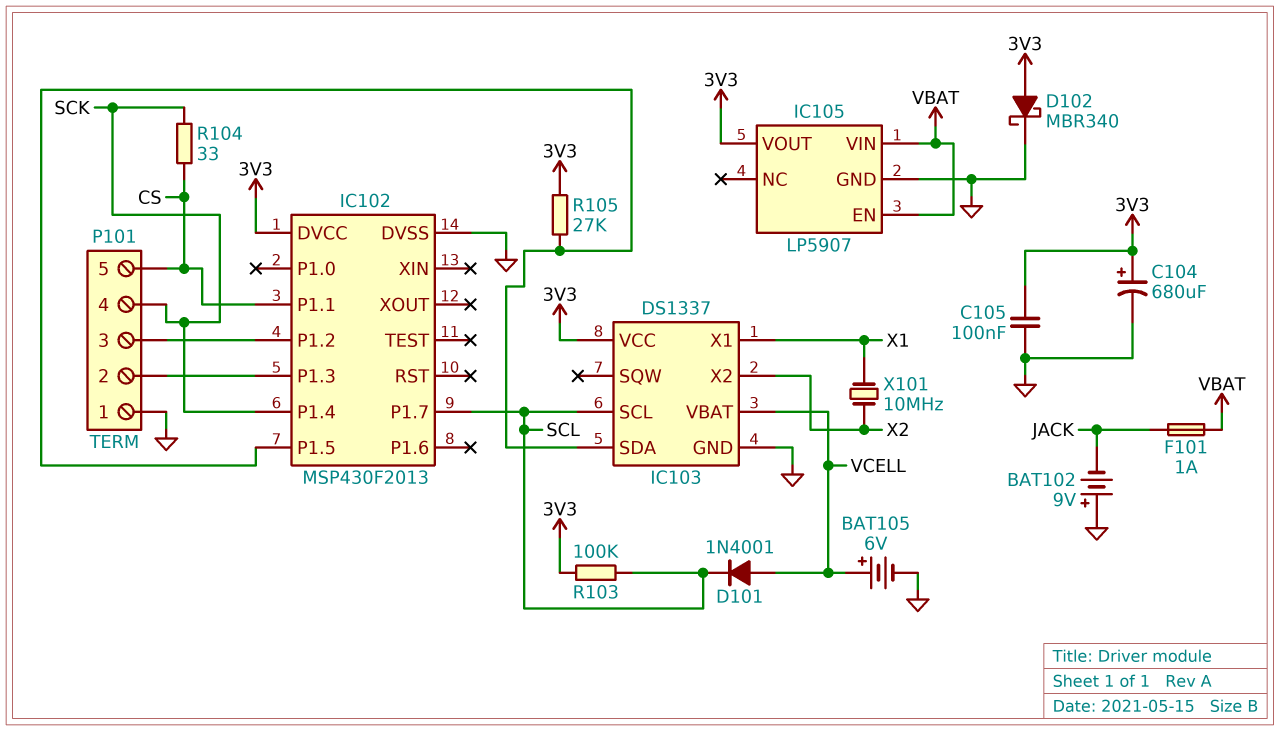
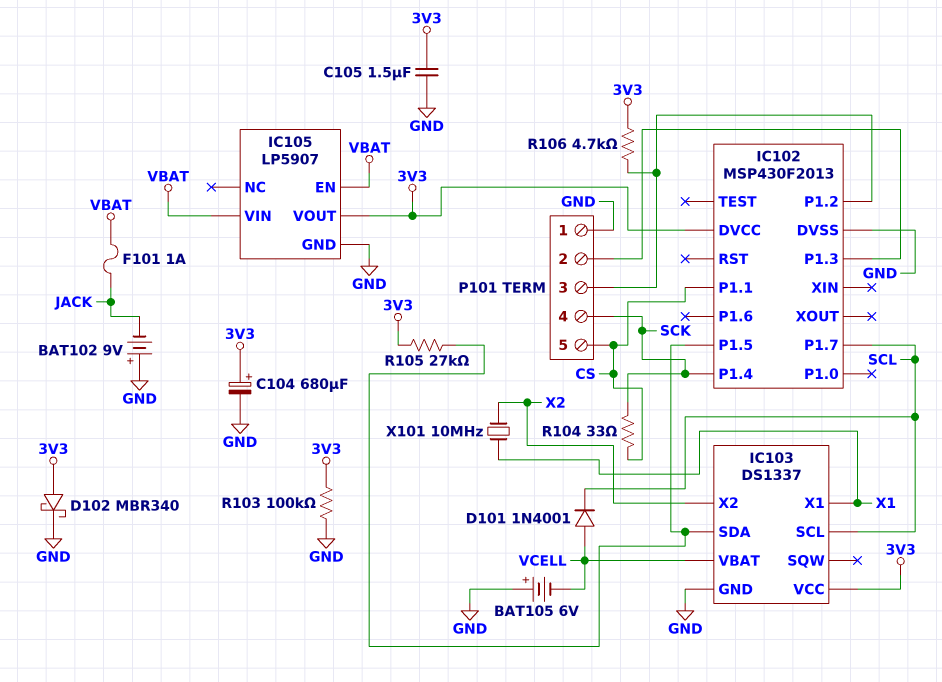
BAT105: 6V (plus VCELL, minus GND) -> 6V (plus GND, minus VCELL)
C105: 100nF (3V3, GND) -> 1.5uF (3V3, GND)
R103: 100k (3V3, SCL) -> 100k (3V3, GND)
R106: none -> 4.7k (3V3, IC102/P1.2)

